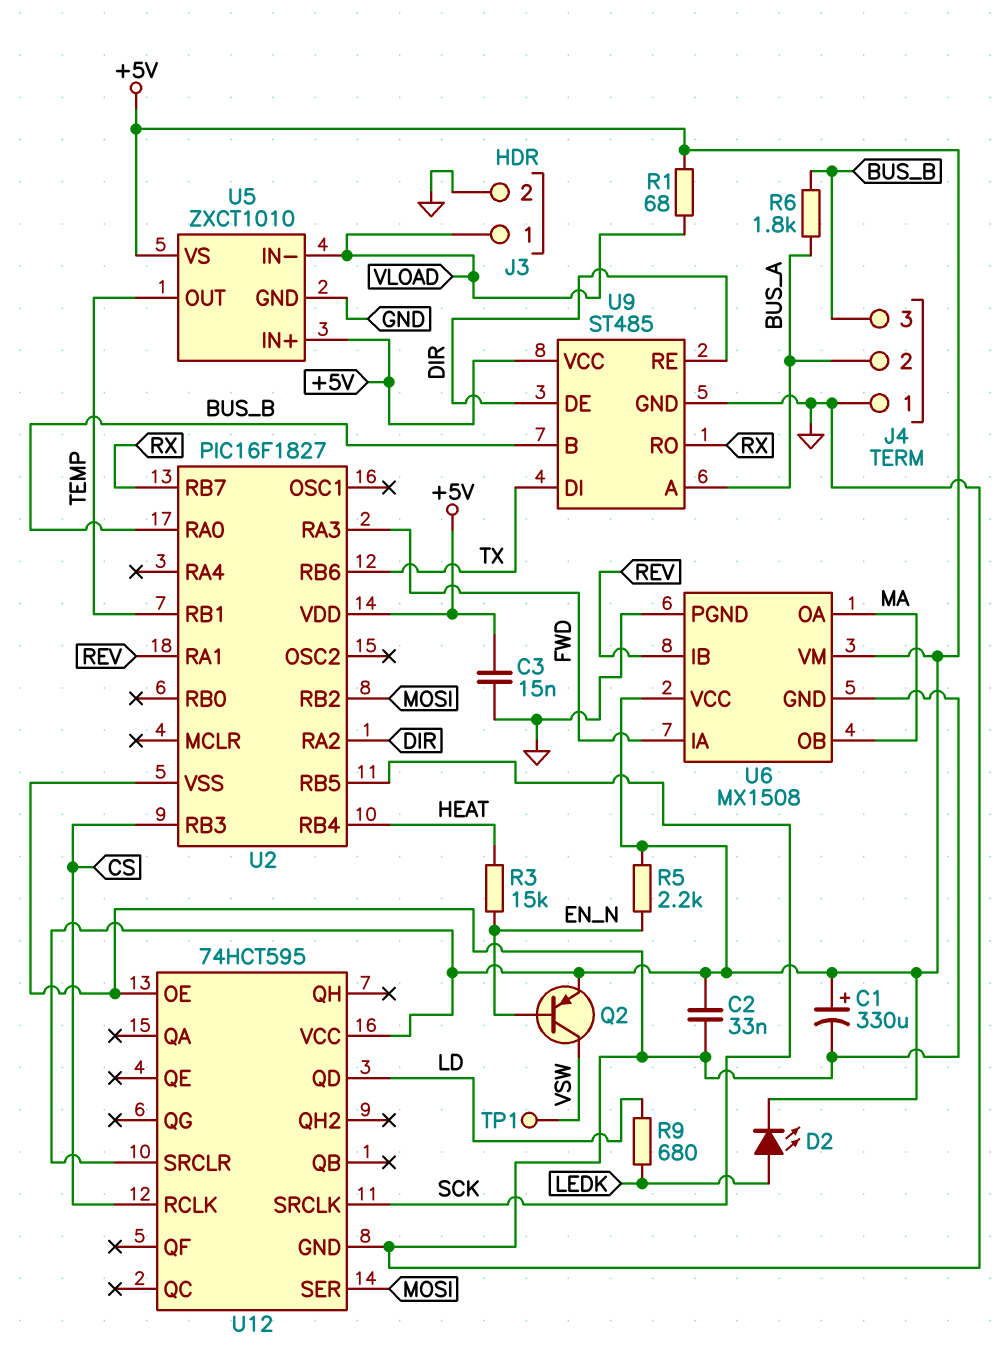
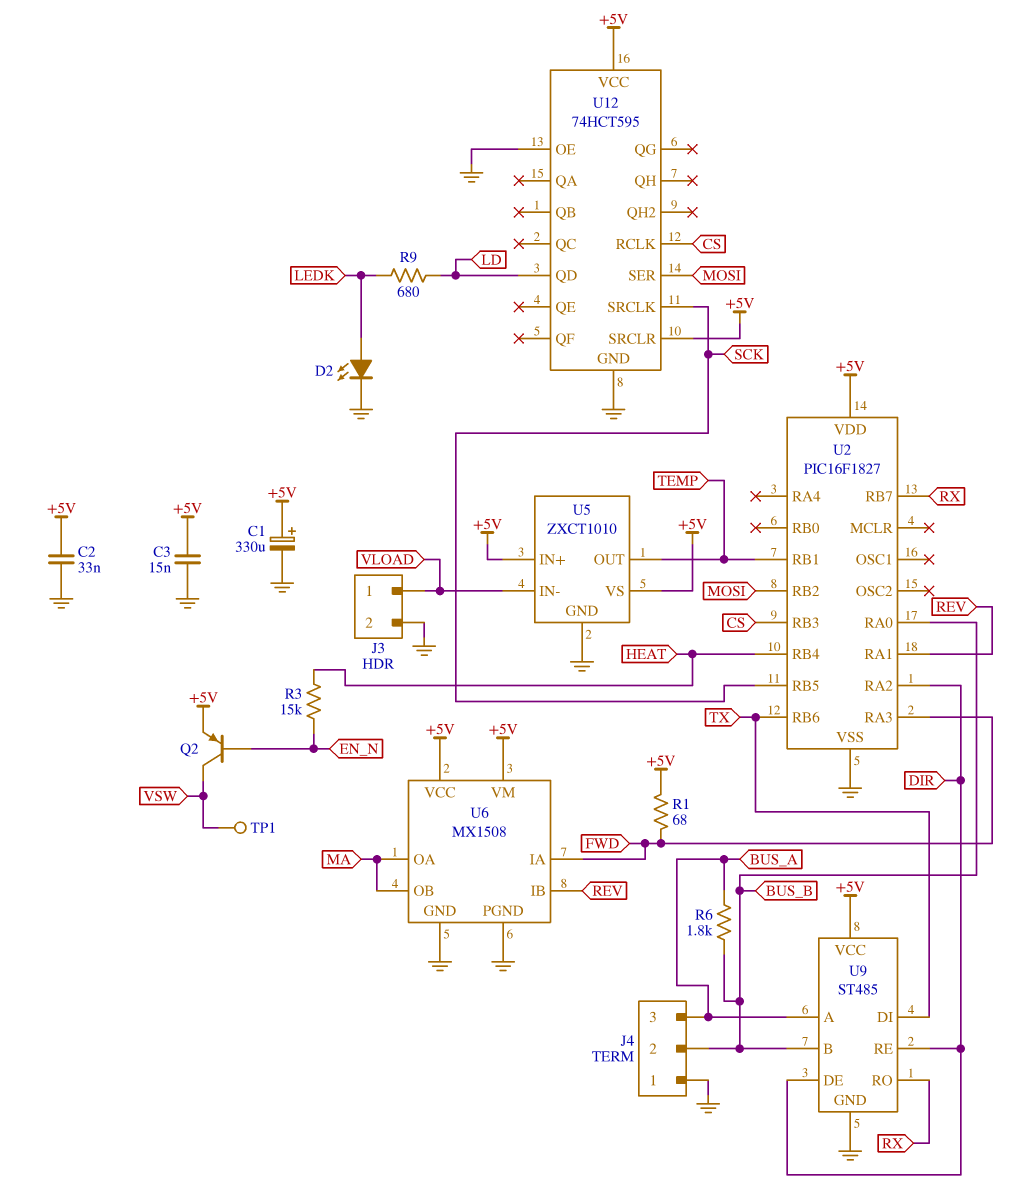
D2: LED (A LEDK, K +5V) -> LED (A LEDK, K GND)
J4 pin 2: BUS_A -> BUS_B
J4 pin 3: BUS_B -> BUS_A
R1: 68 (+5V, VLOAD) -> 68 (+5V, FWD)
R5: 2.2k (+5V, EN_N) -> none

